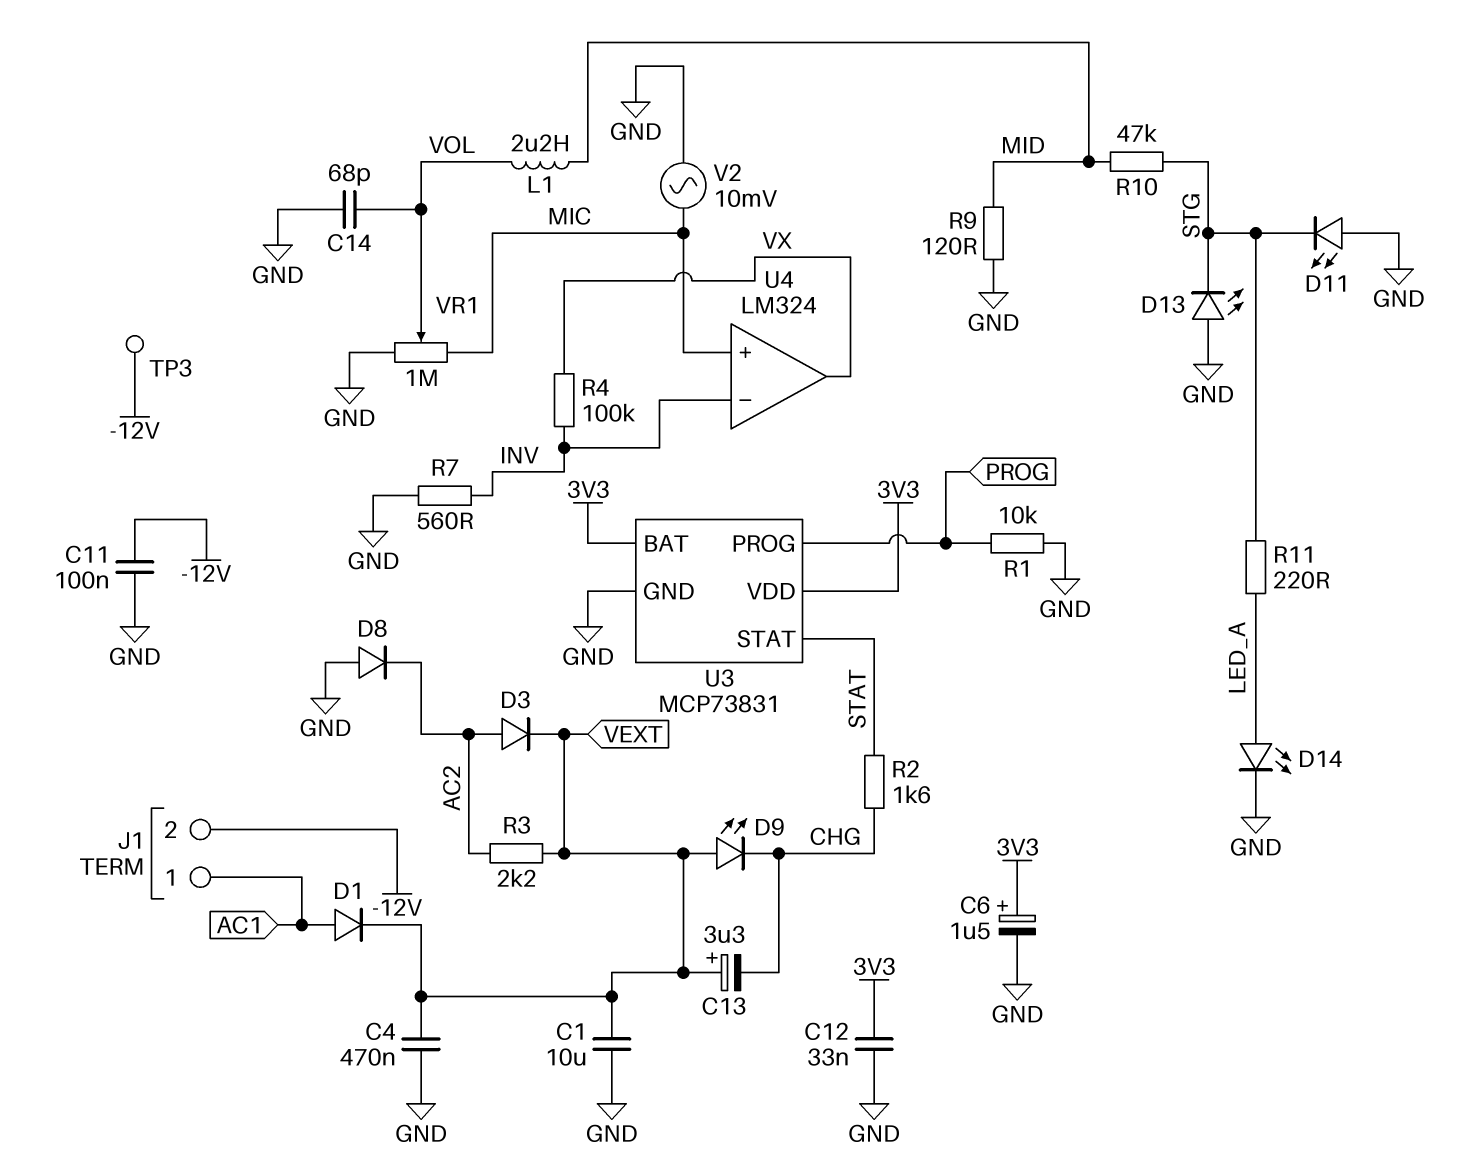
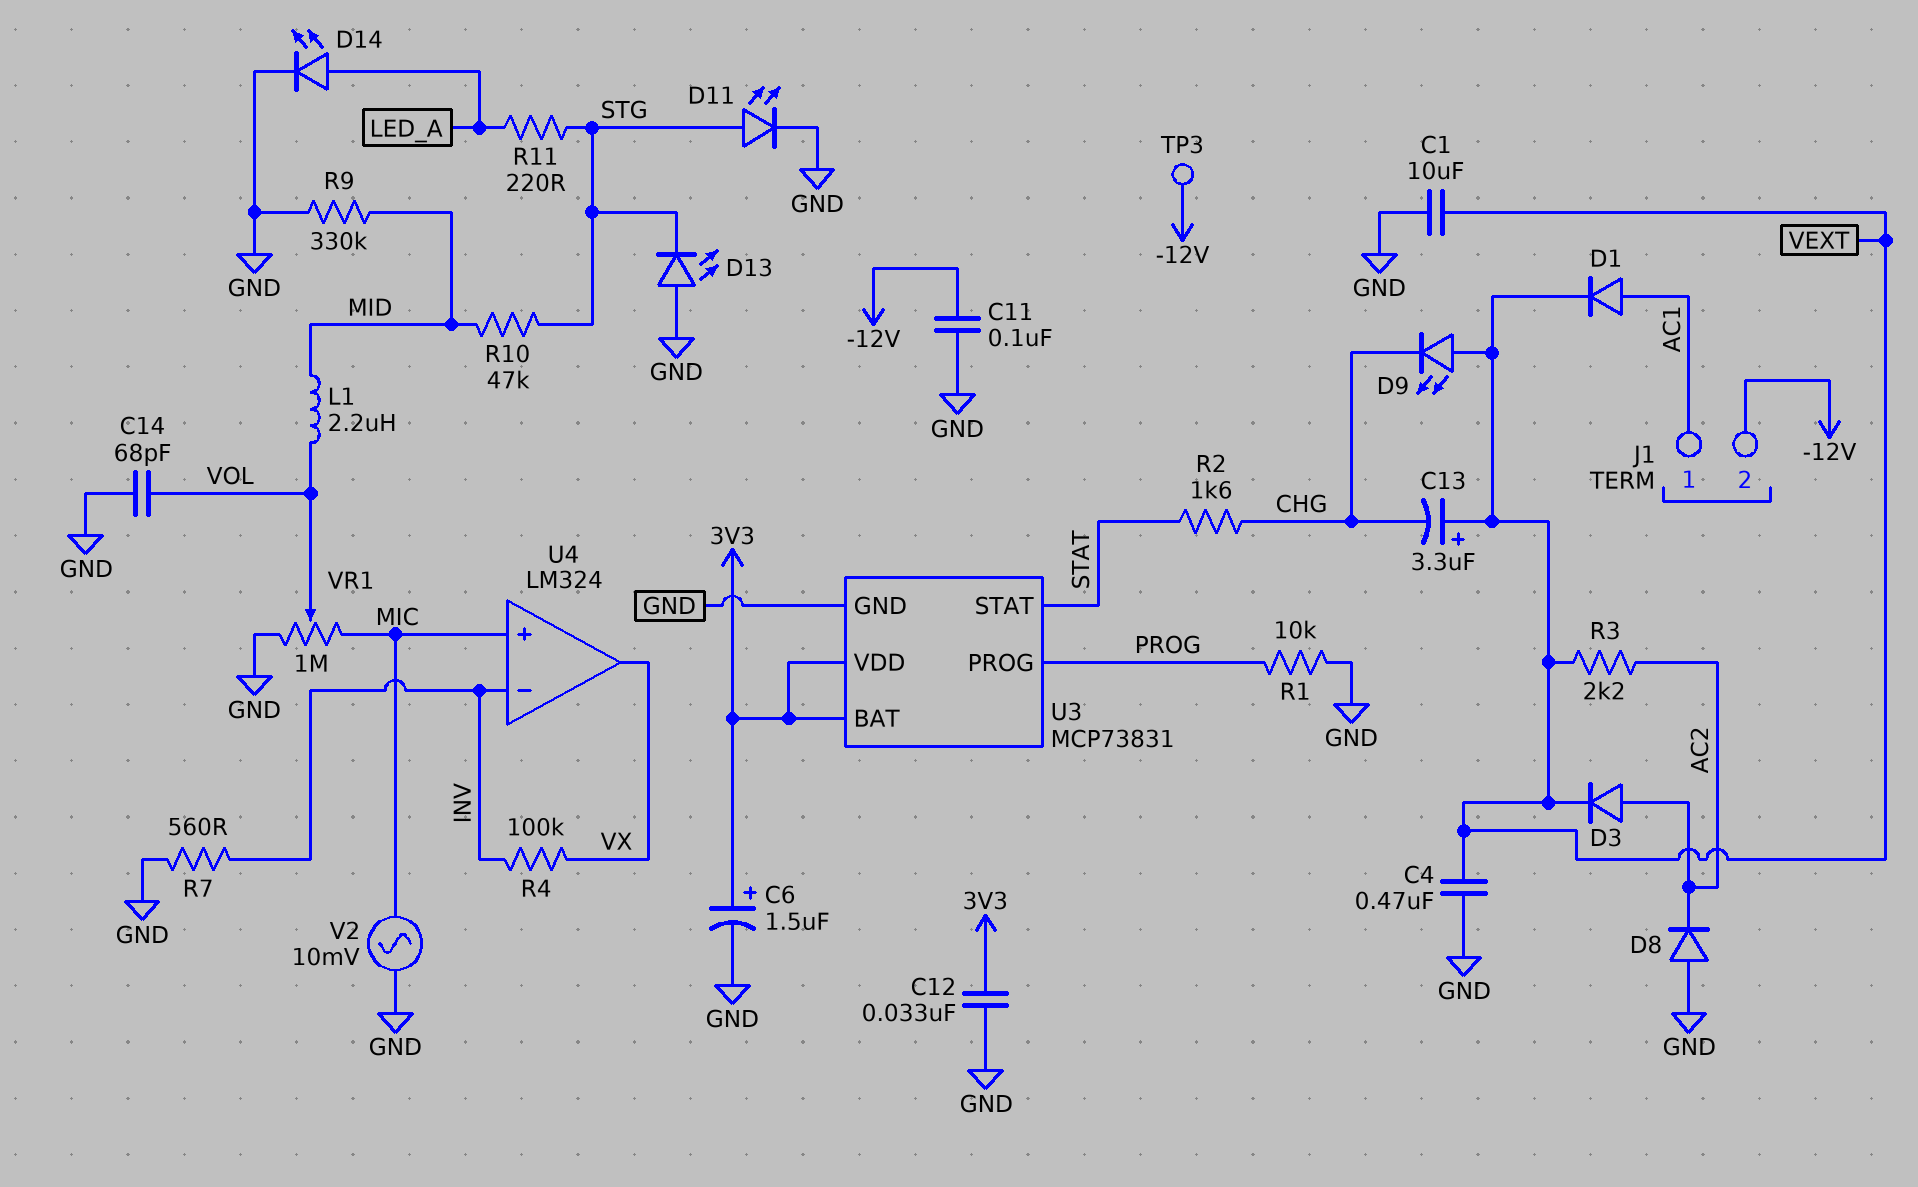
D11: LED (A GND, K STG) -> LED (A STG, K GND)
R9: 120 (GND, MID) -> 330k (GND, MID)

